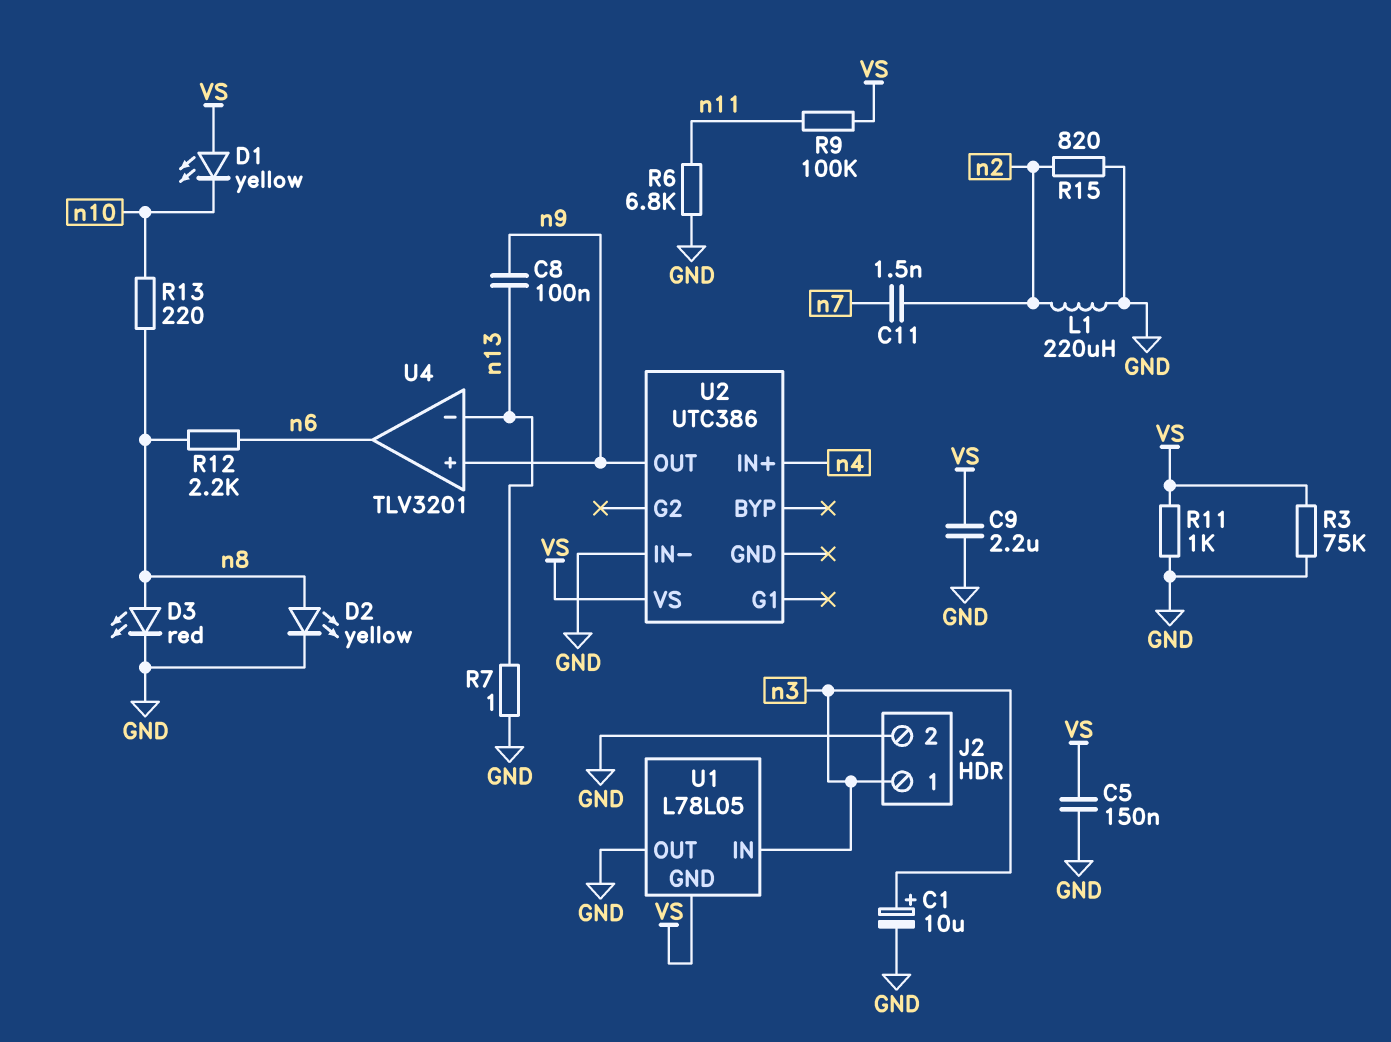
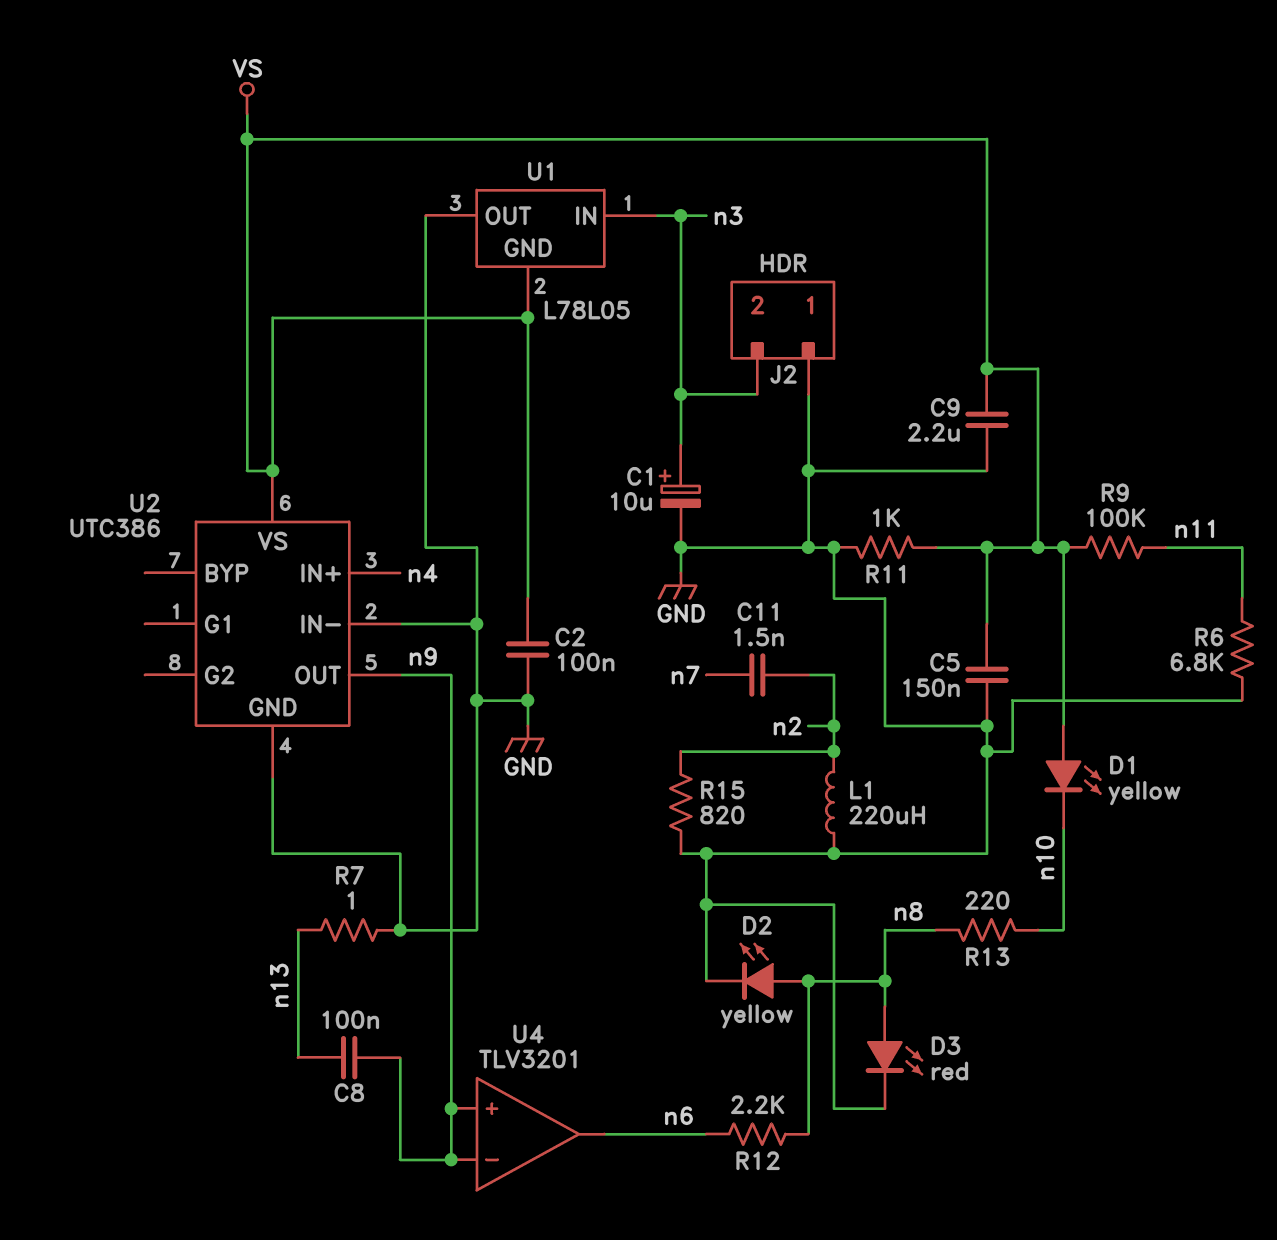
C2: none -> 100nF (GND, VS)
J2 pin 1: n3 -> GND
J2 pin 2: GND -> n3
R3: 75k (GND, VS) -> none
U2 pin GND: none -> GND
U4 pin in-: n13 -> n9

